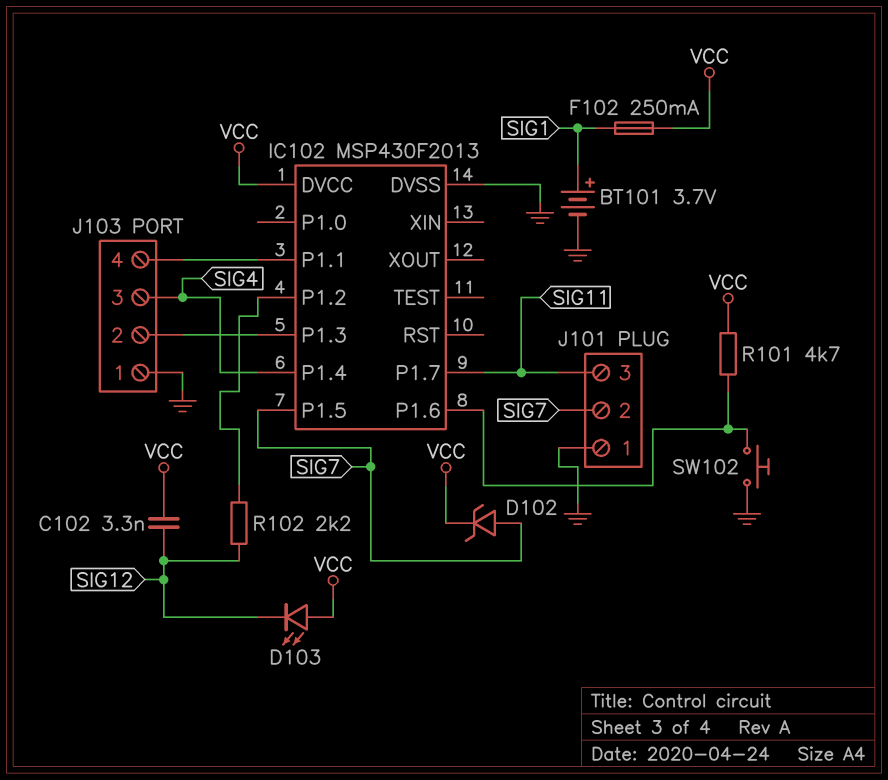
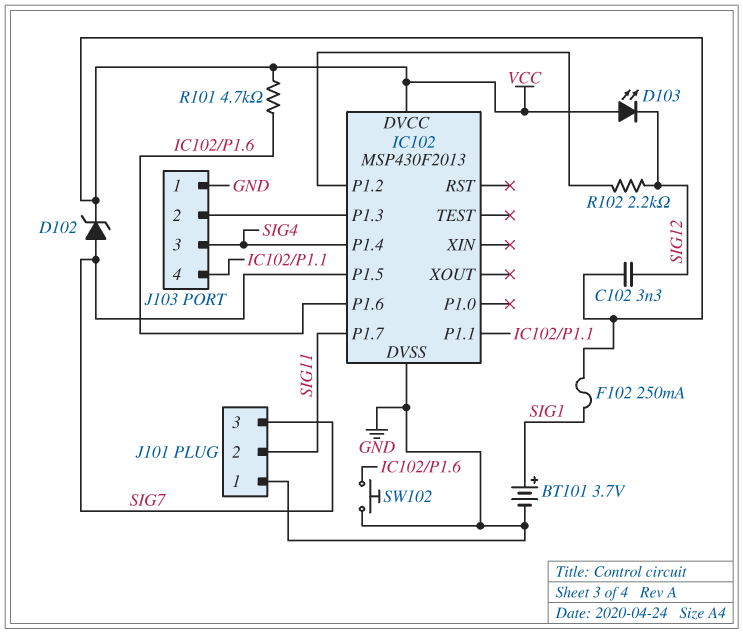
J101 pin 2: SIG7 -> SIG11
J101 pin 3: SIG11 -> SIG7

